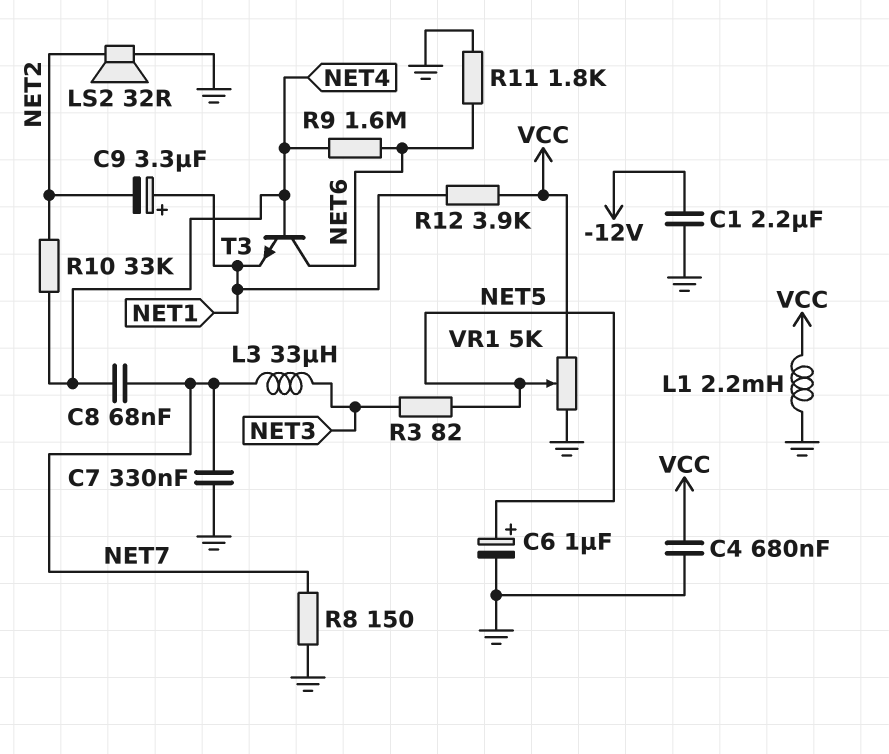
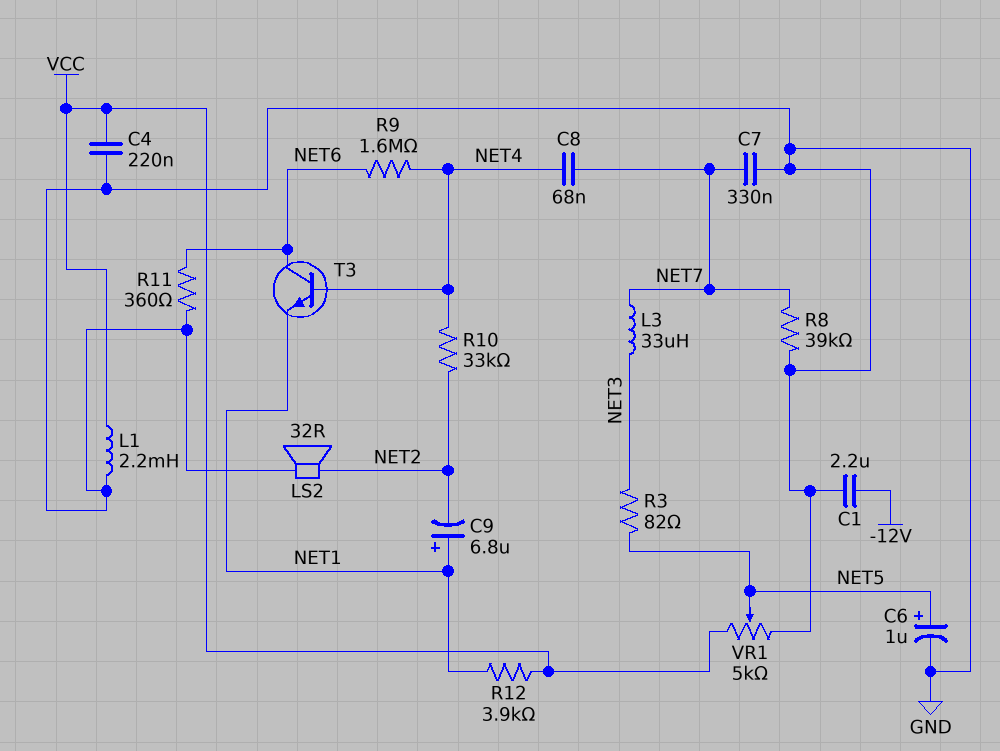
C4: 680nF (GND, VCC) -> 220nF (GND, VCC)
C9: 3.3uF (plus NET1, minus NET2) -> 6.8uF (plus NET1, minus NET2)
R8: 150 (GND, NET7) -> 39k (GND, NET7)
R11: 1.8k (GND, NET6) -> 360 (GND, NET6)

